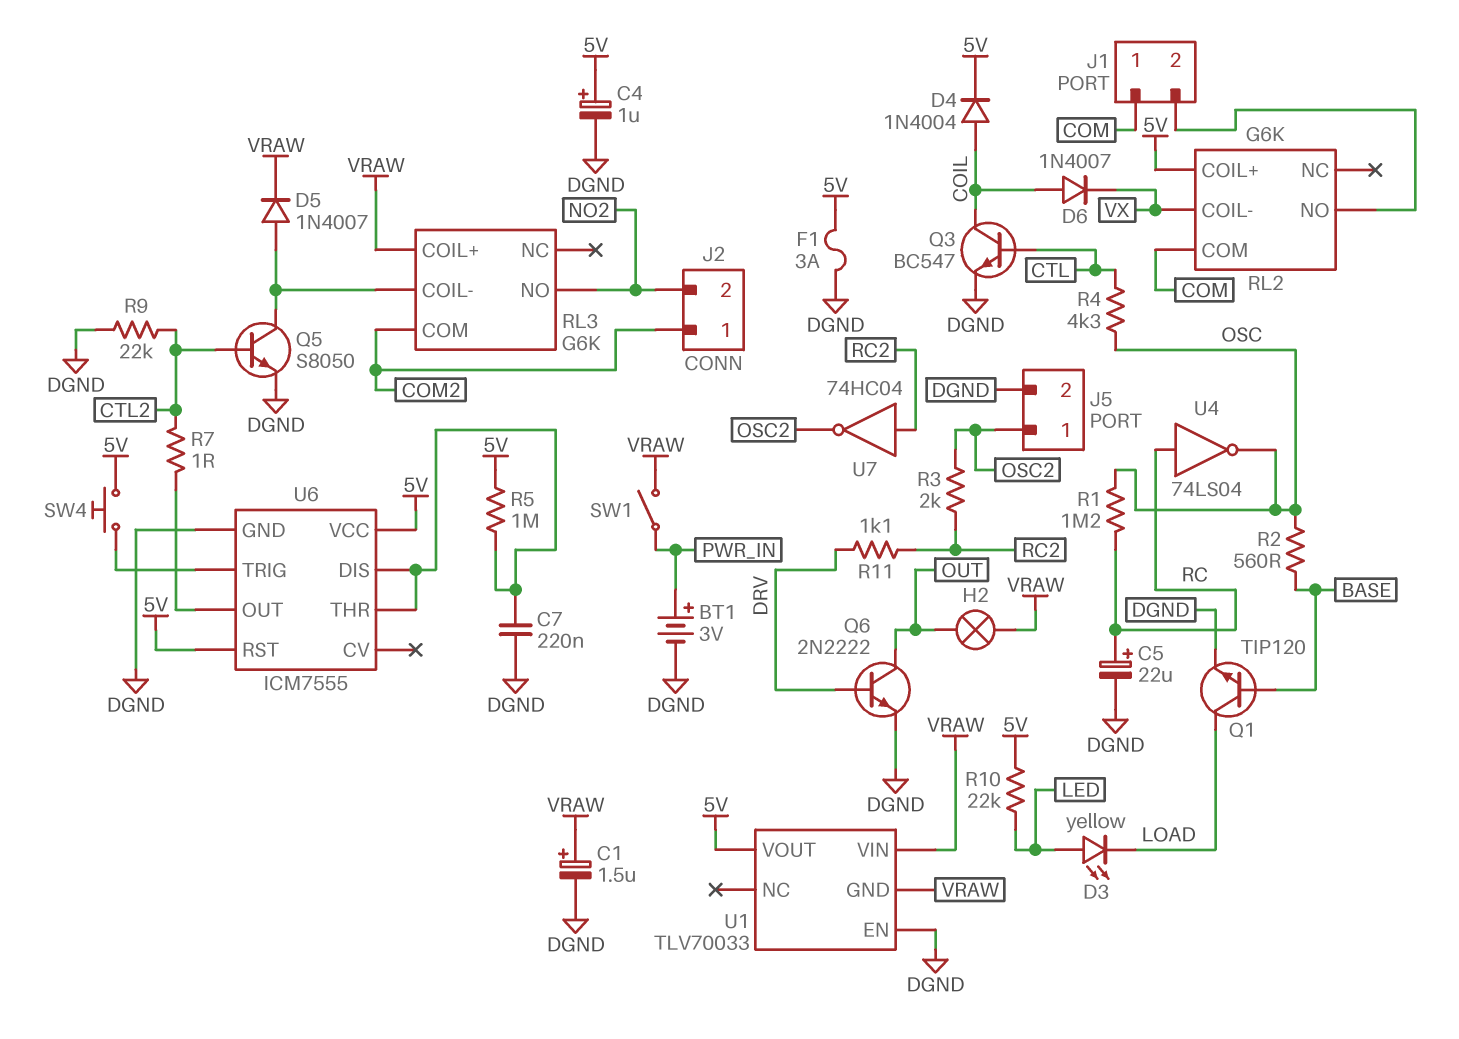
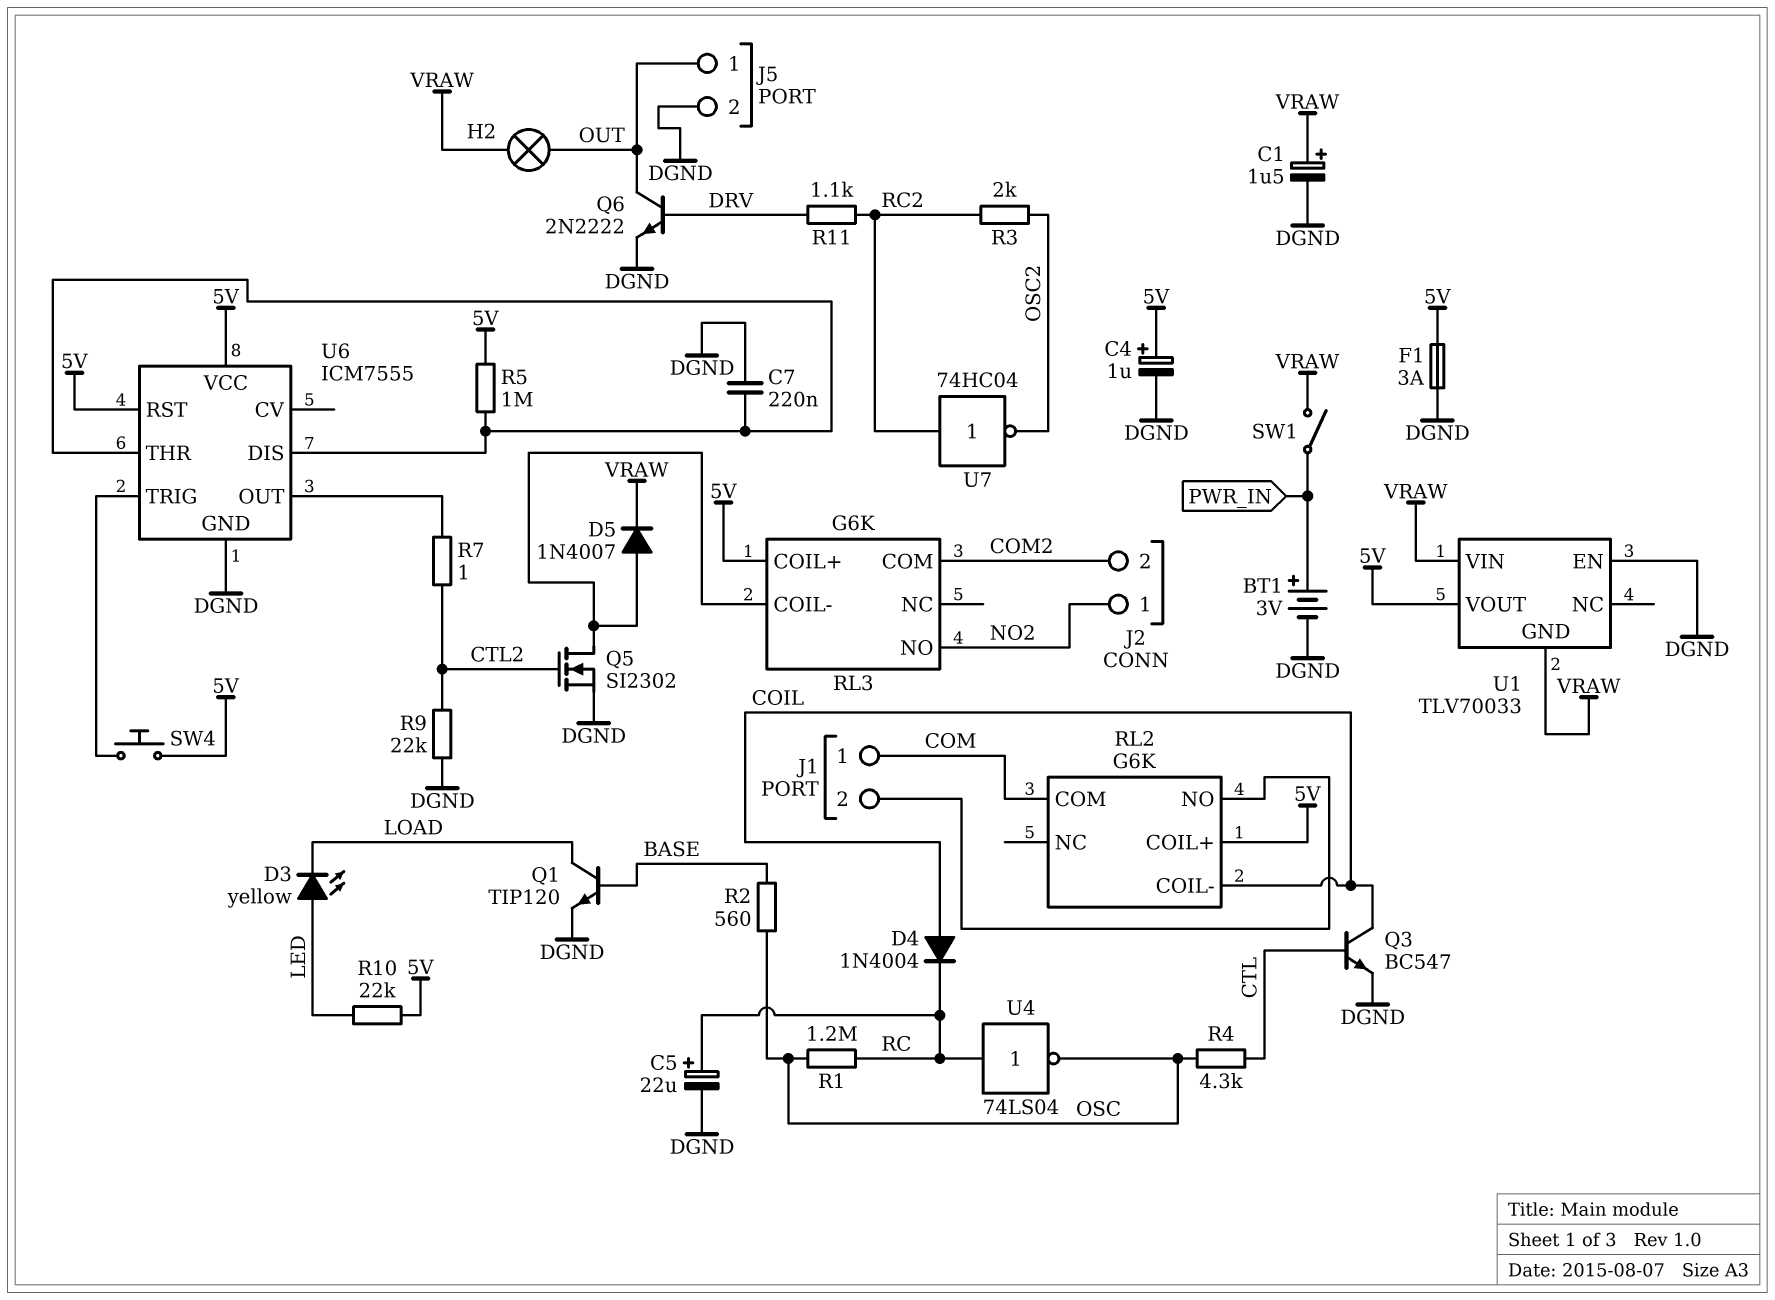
D4: diode 1N4004 (A COIL, K 5V) -> diode 1N4004 (A COIL, K RC)
D6: diode 1N4007 (A COIL, K VX) -> none
J2 pin 1: COM2 -> NO2
J2 pin 2: NO2 -> COM2
J5 pin 1: OSC2 -> OUT
Q5: NPN S8050 (B CTL2, C RL3/COIL-, E DGND) -> NMOS SI2302 (G CTL2, D RL3/COIL-, S DGND)
RL2 pin COIL-: VX -> COIL
RL3 pin COIL+: VRAW -> 5V

